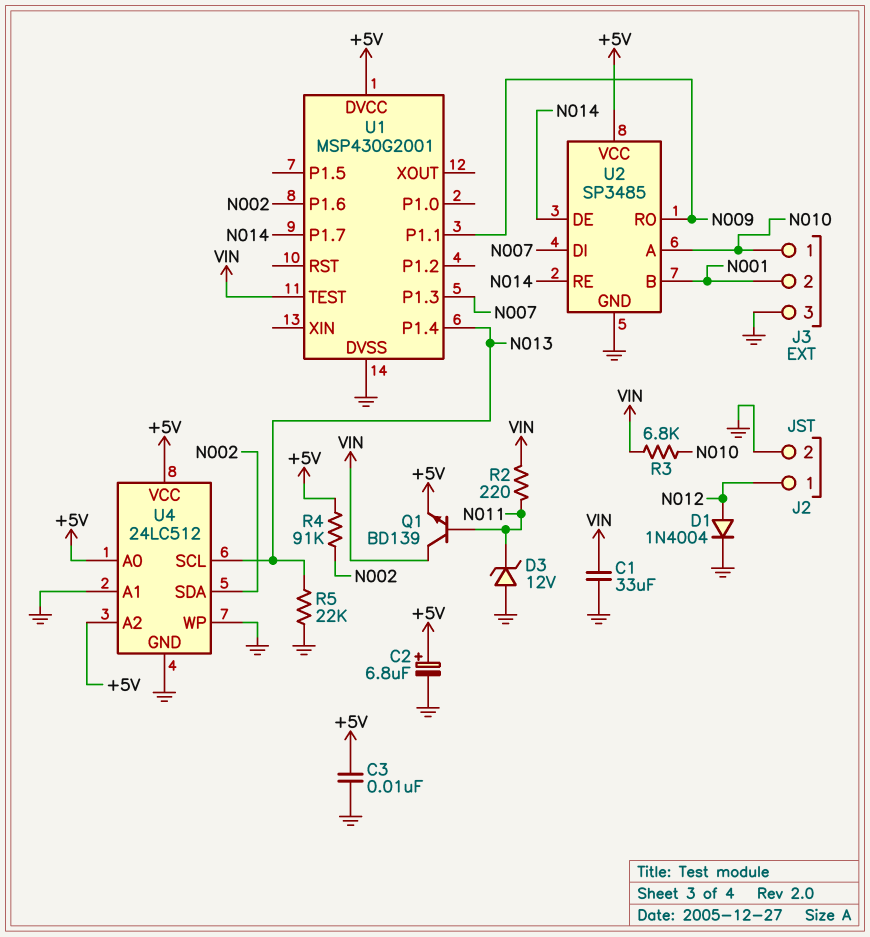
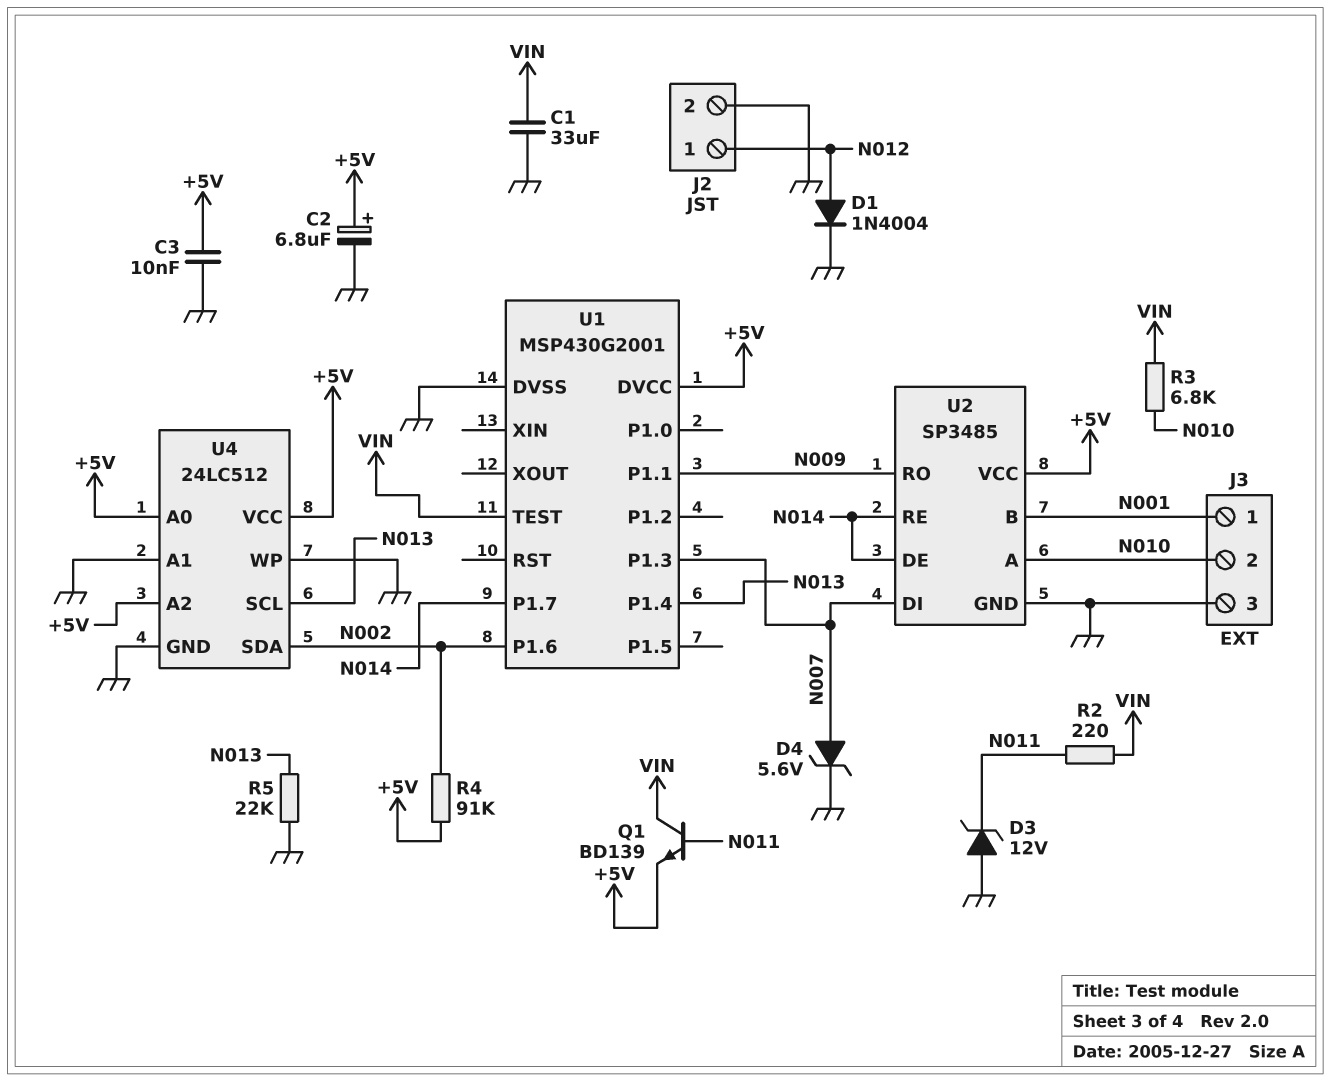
D4: none -> zener 5.6V (A N007, K GND)
J3 pin 1: N010 -> N001
J3 pin 2: N001 -> N010

